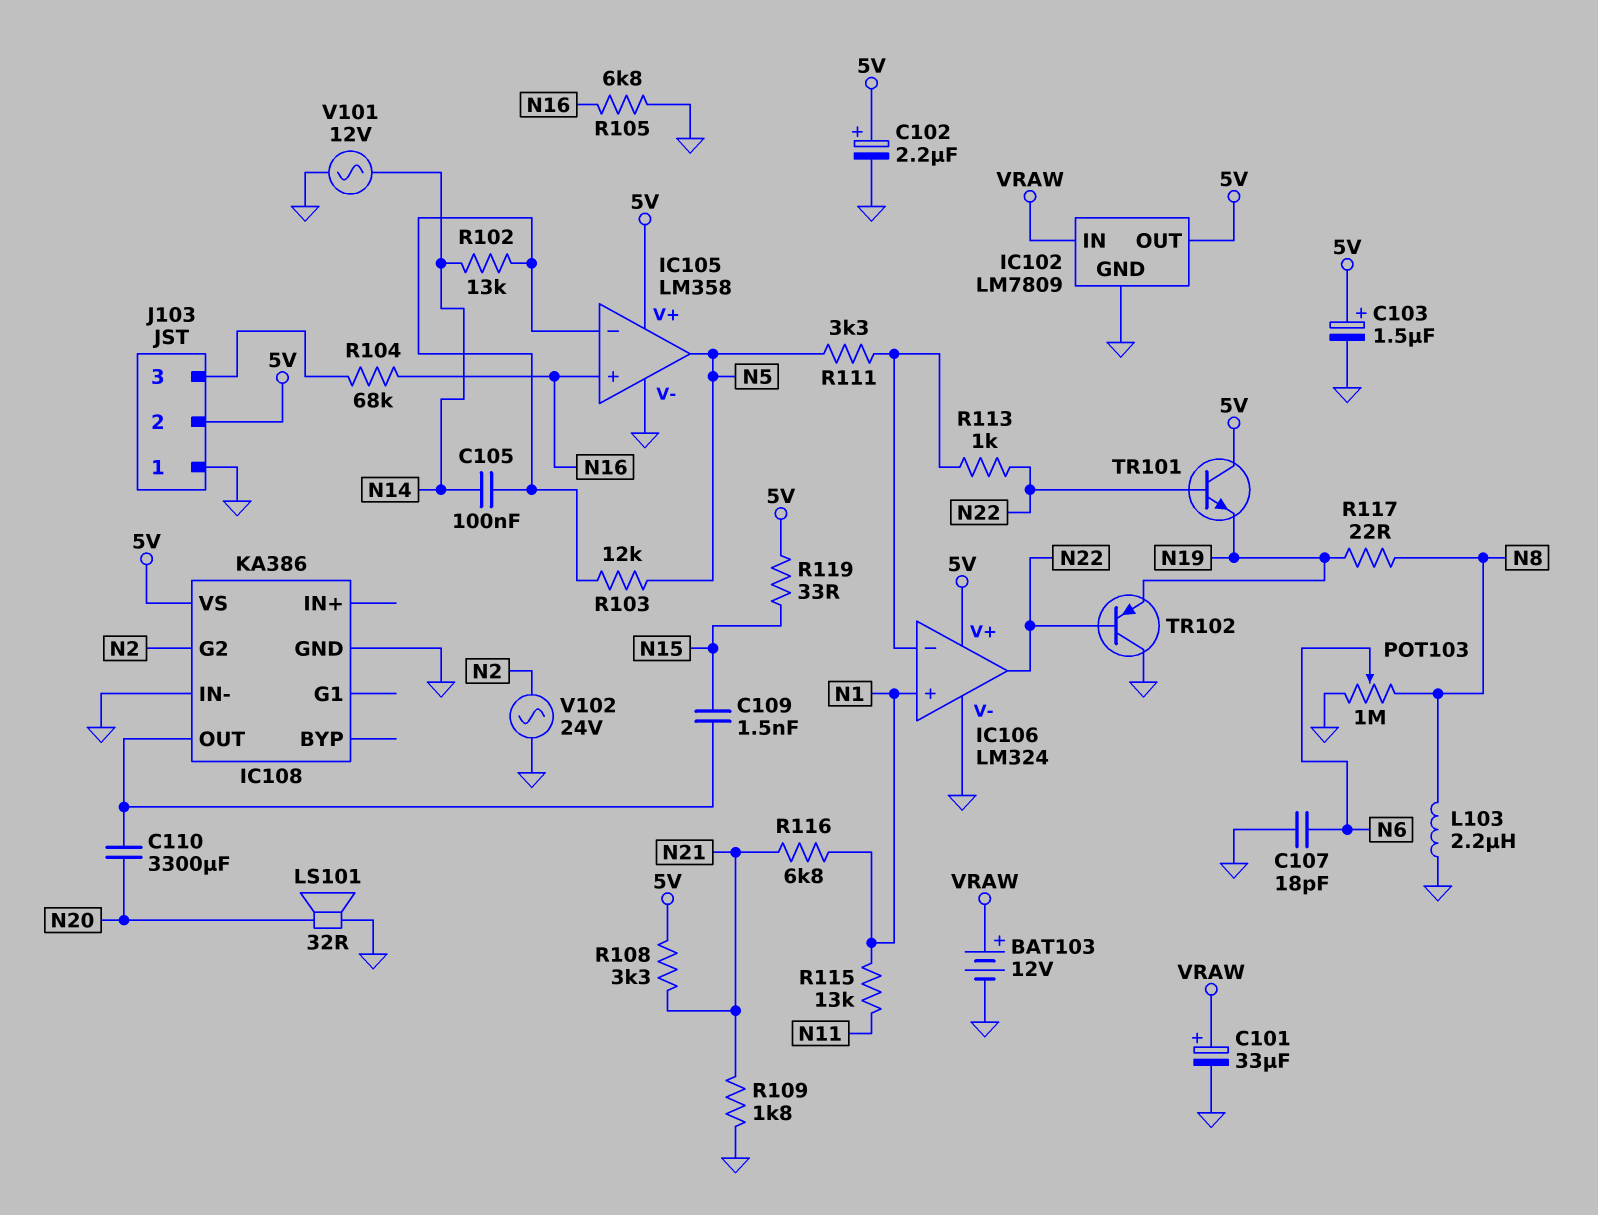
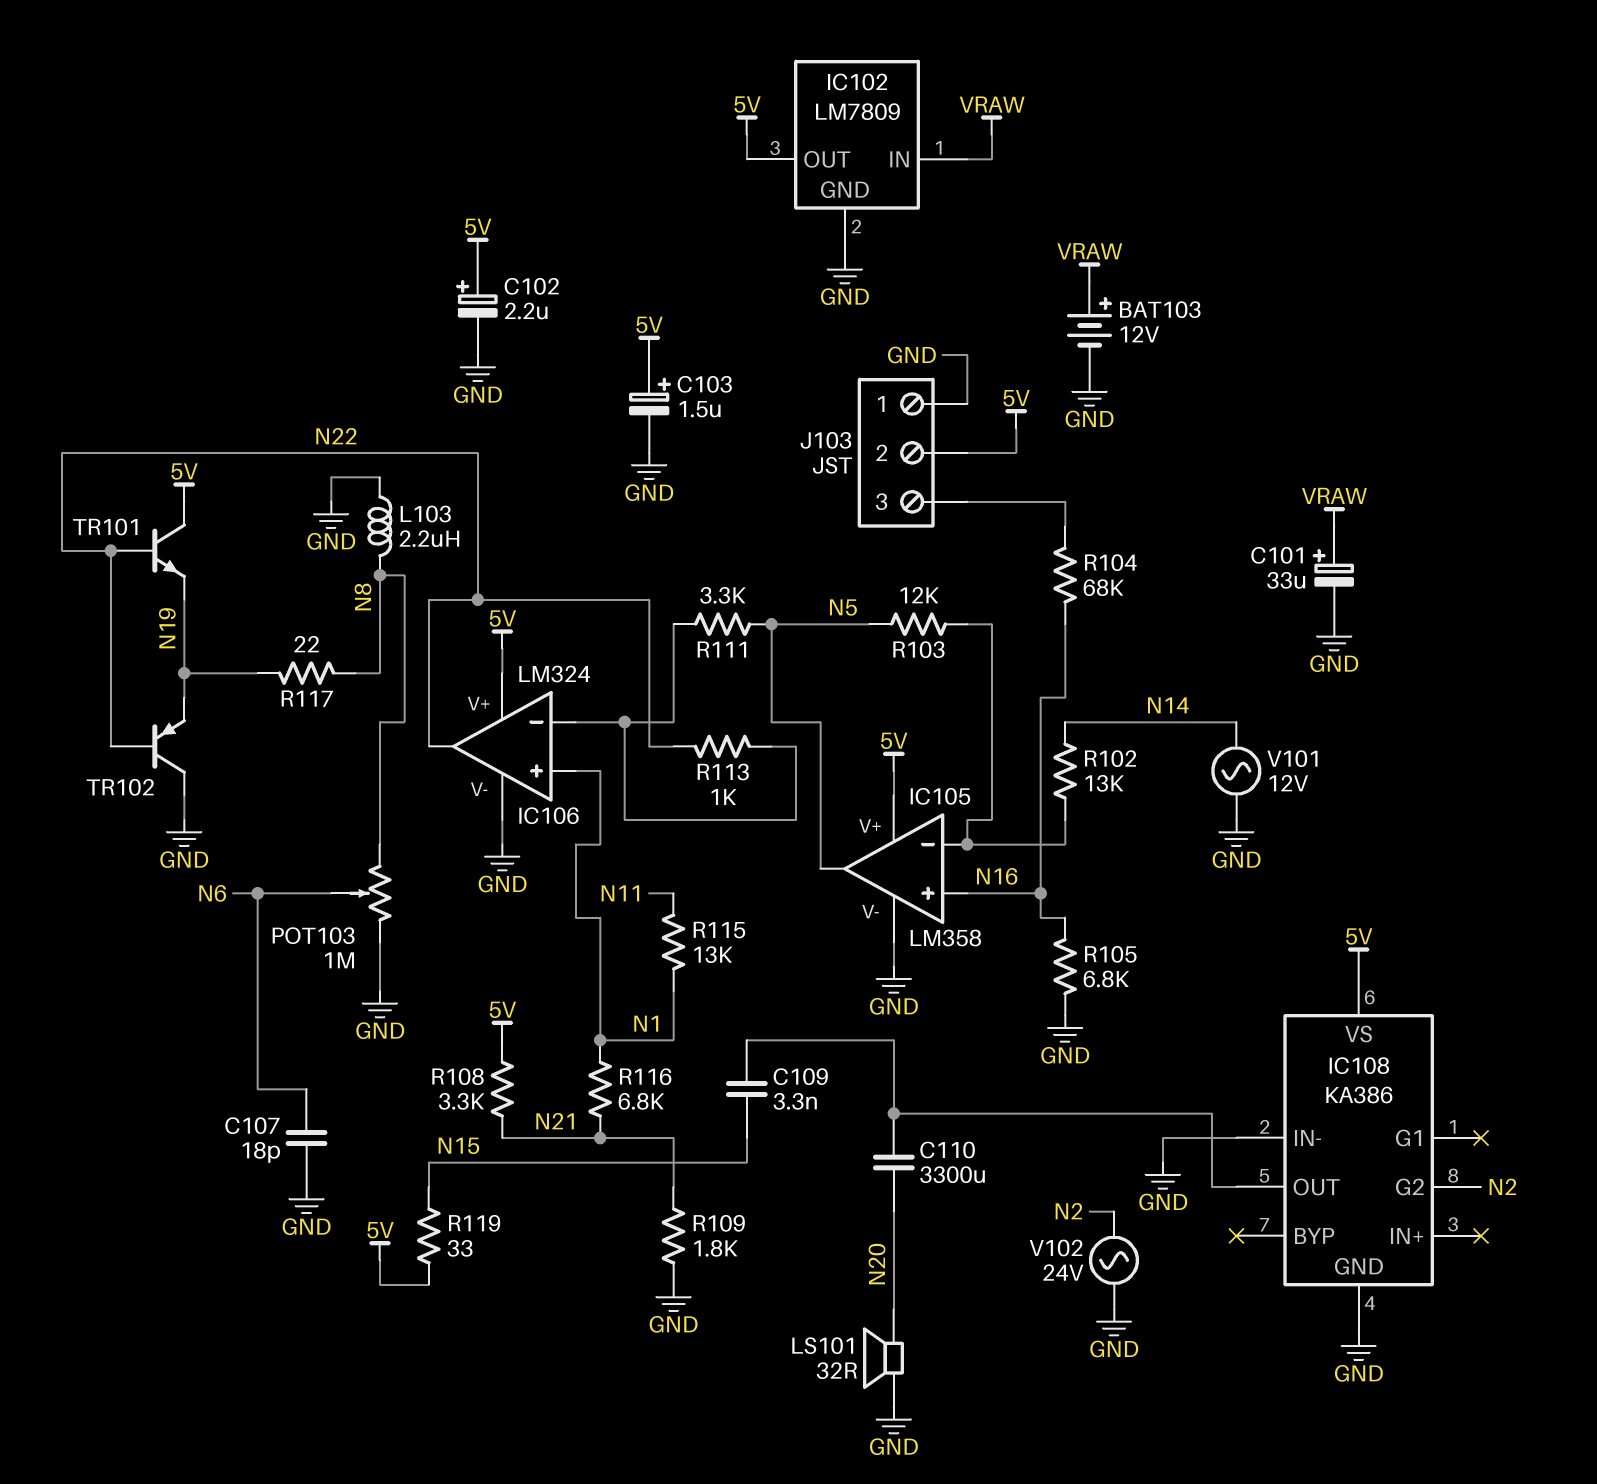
C105: 100nF (IC105/in-, N14) -> none
C109: 1.5nF (IC108/OUT, N15) -> 3.3nF (IC108/OUT, N15)

